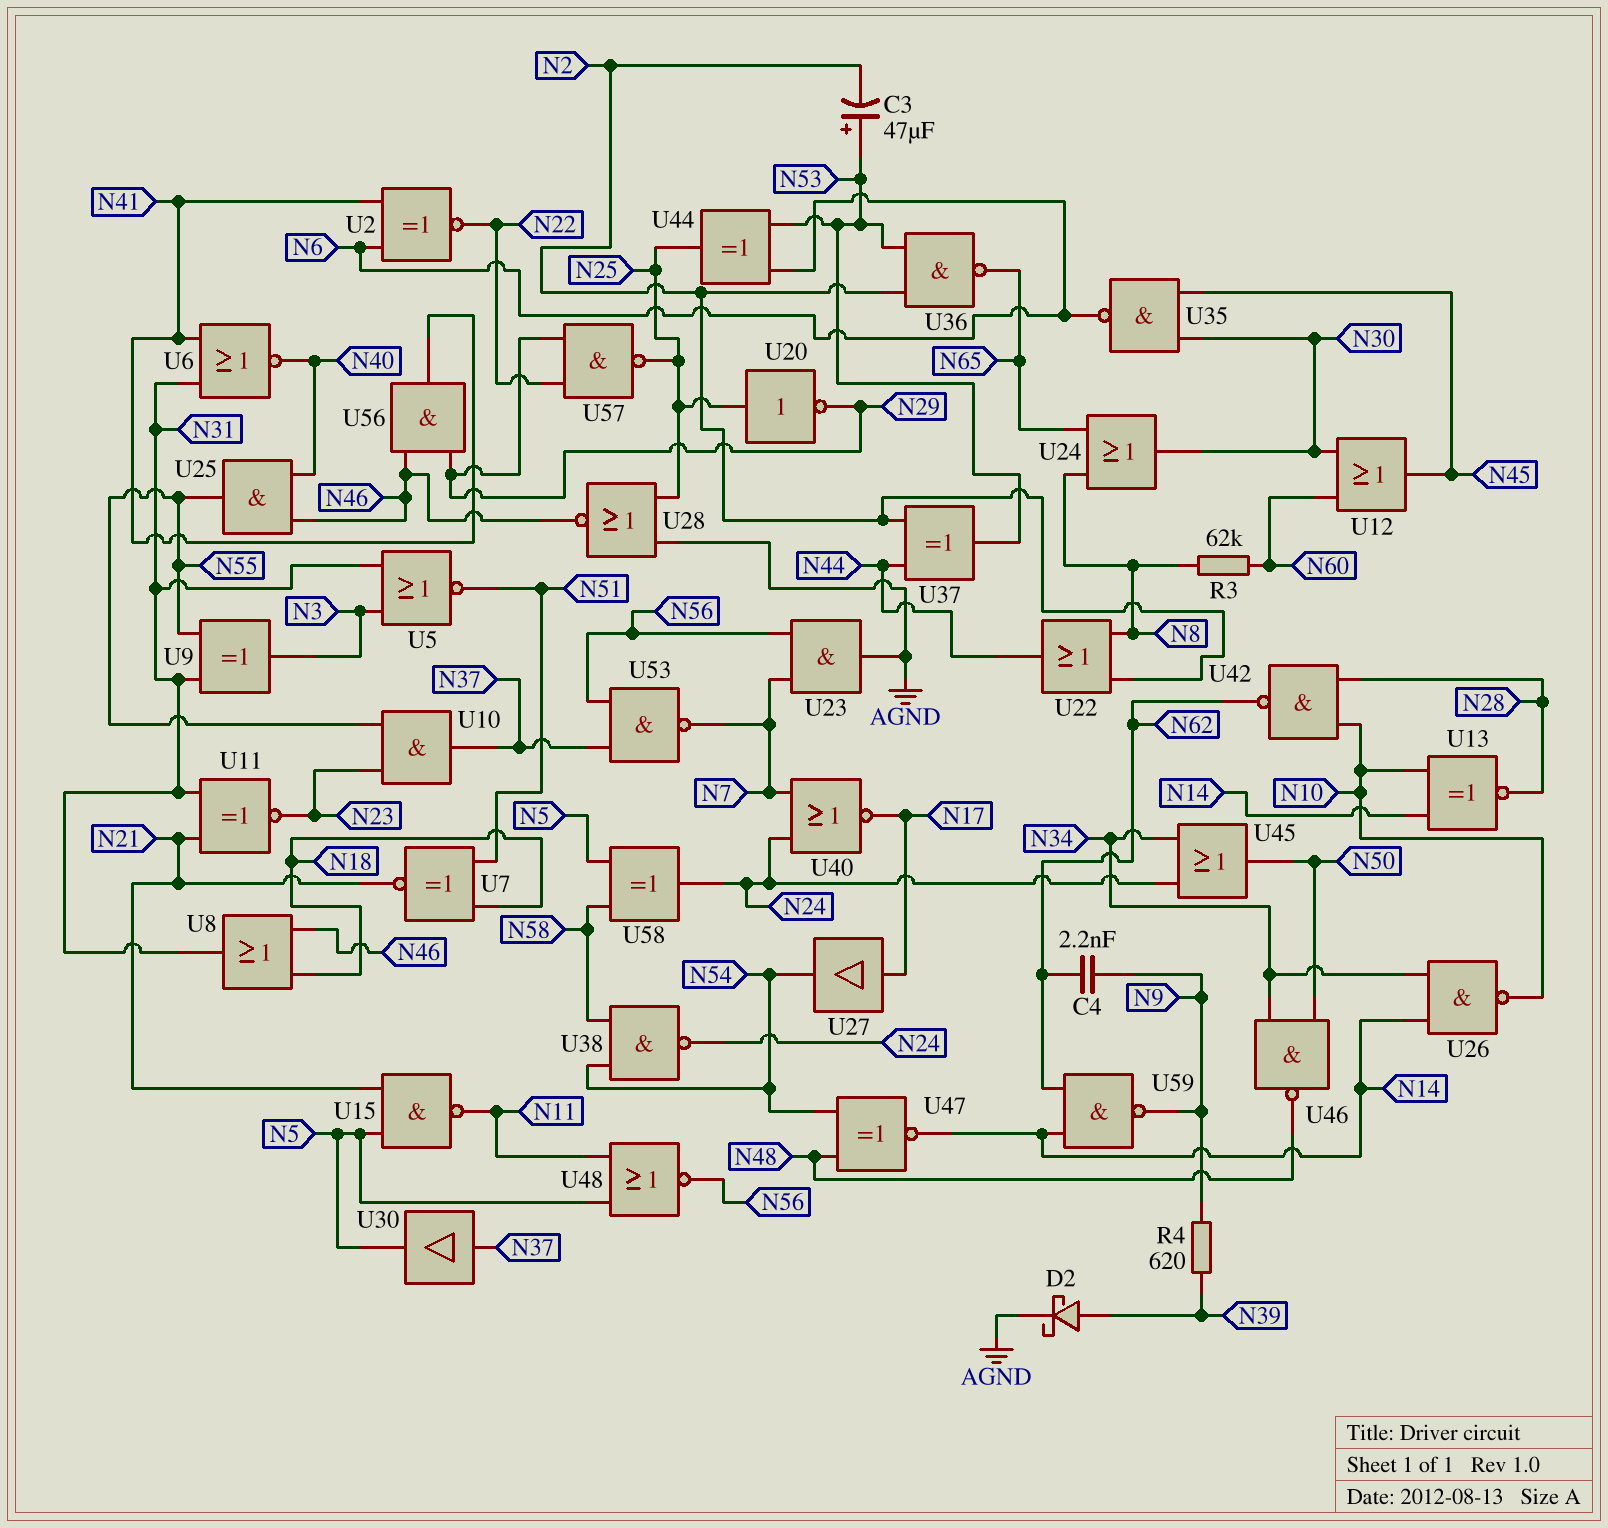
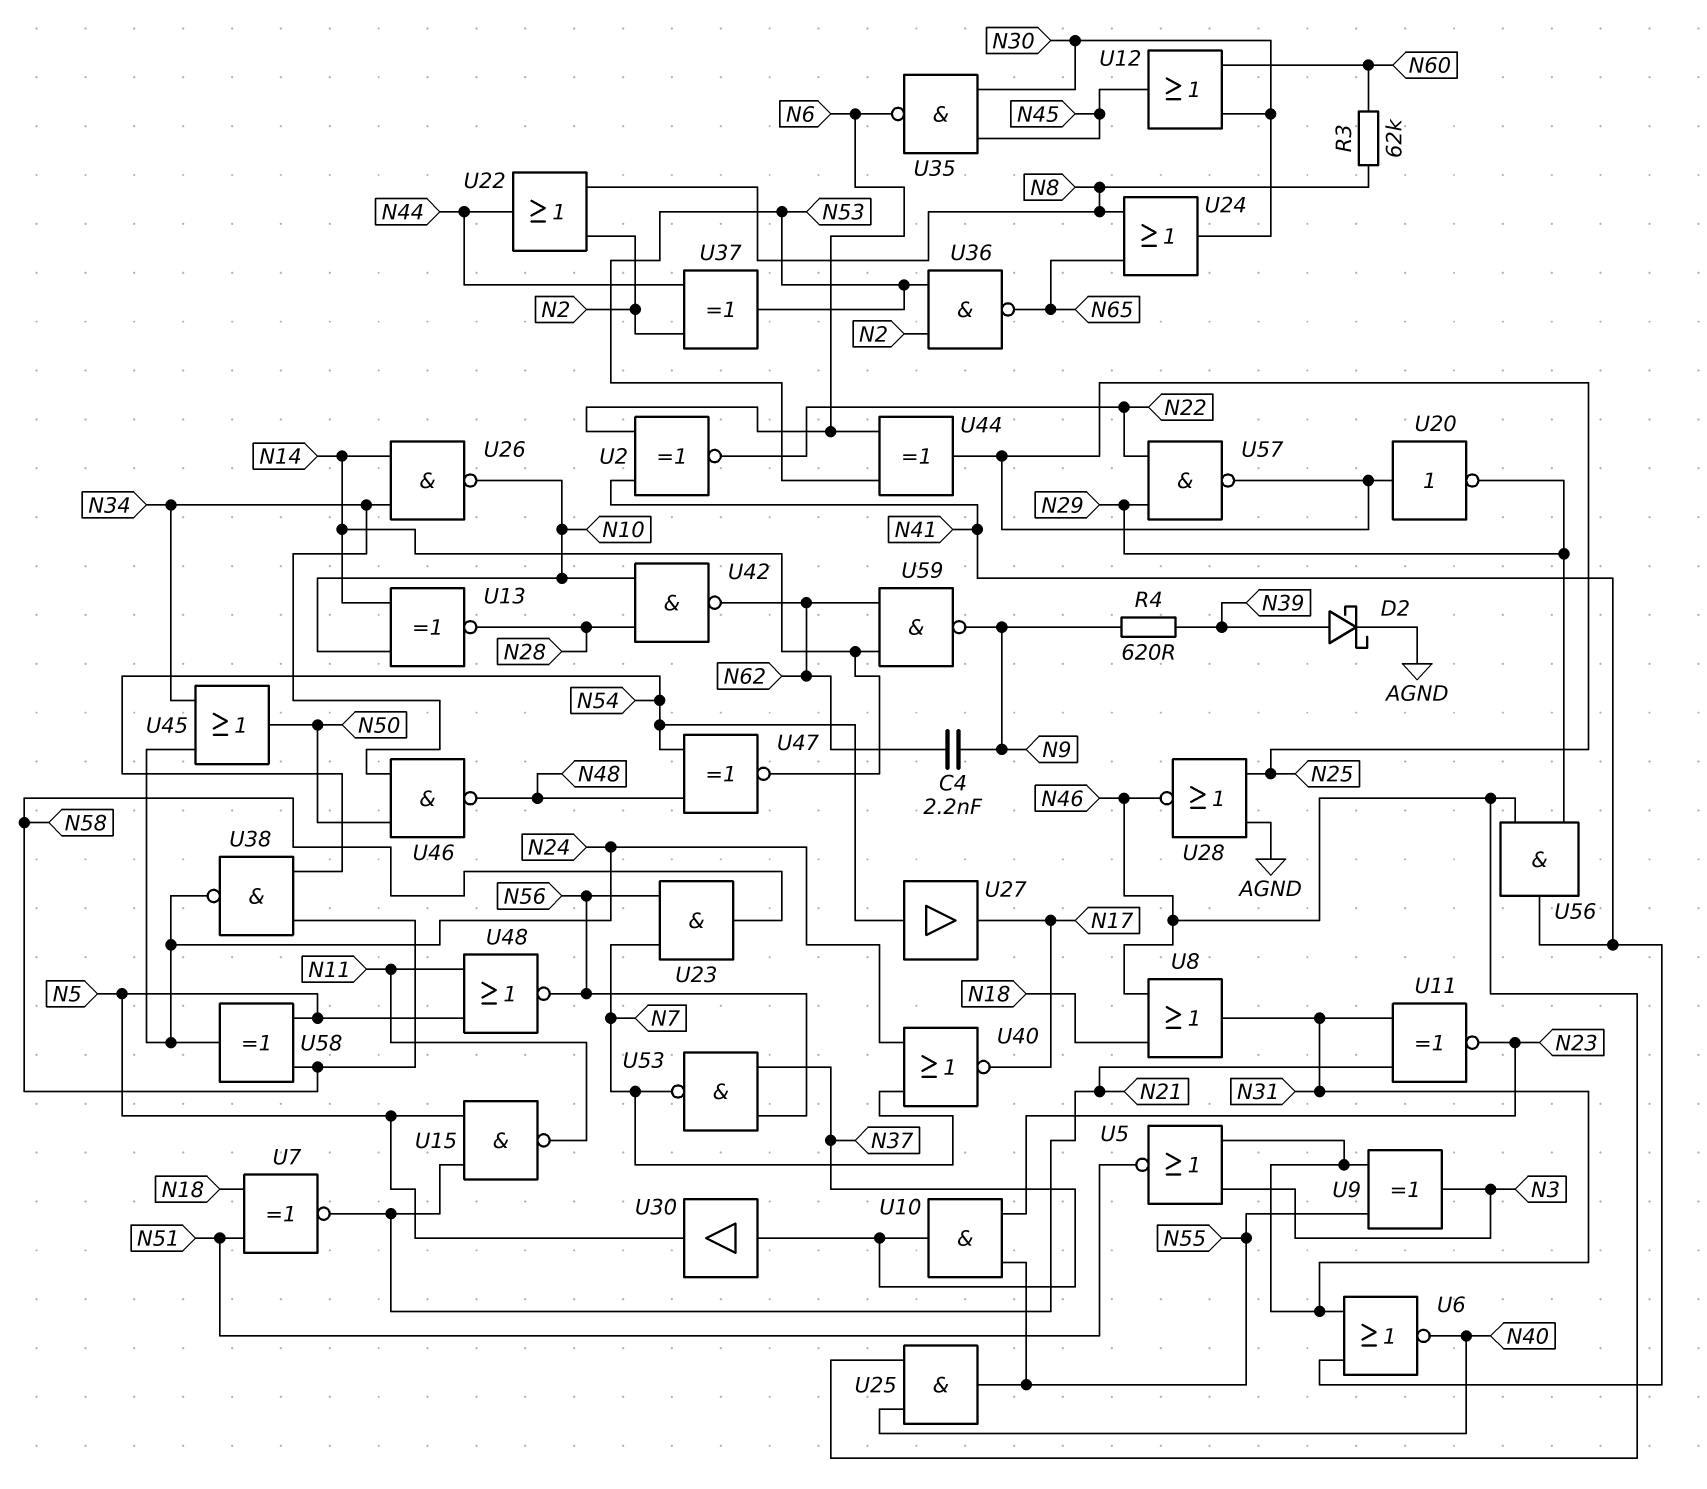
C3: 47uF (plus N53, minus N2) -> none
U23: AND (in N7, in N56, out AGND) -> AND (in N7, in N56, out N58)
U27: buffer (in N17, out N54) -> buffer (in N54, out N17)

